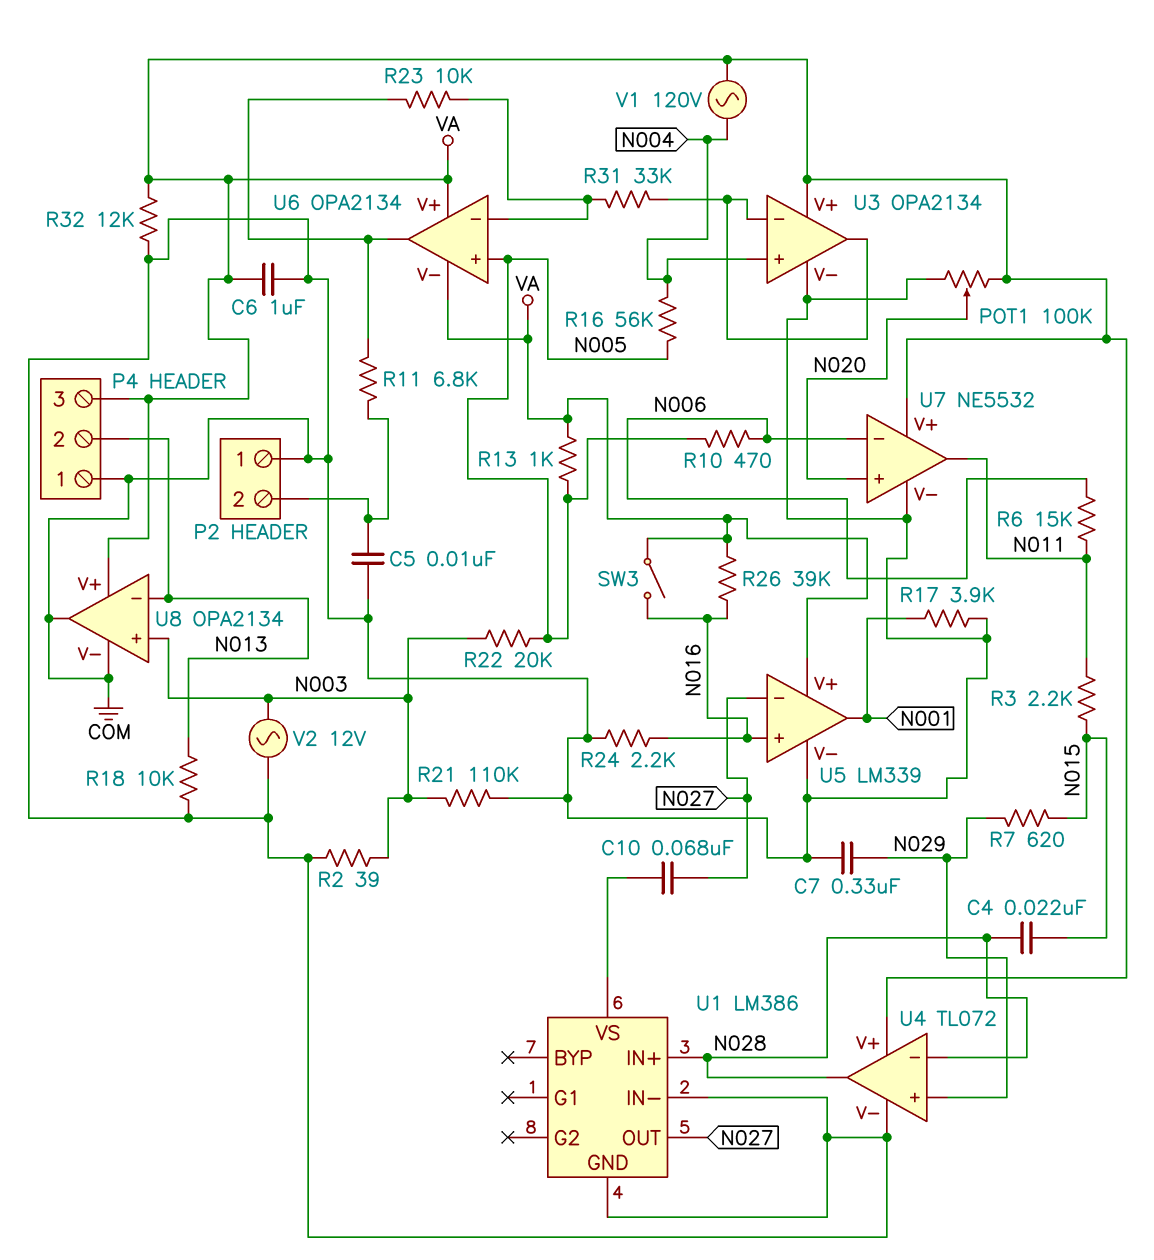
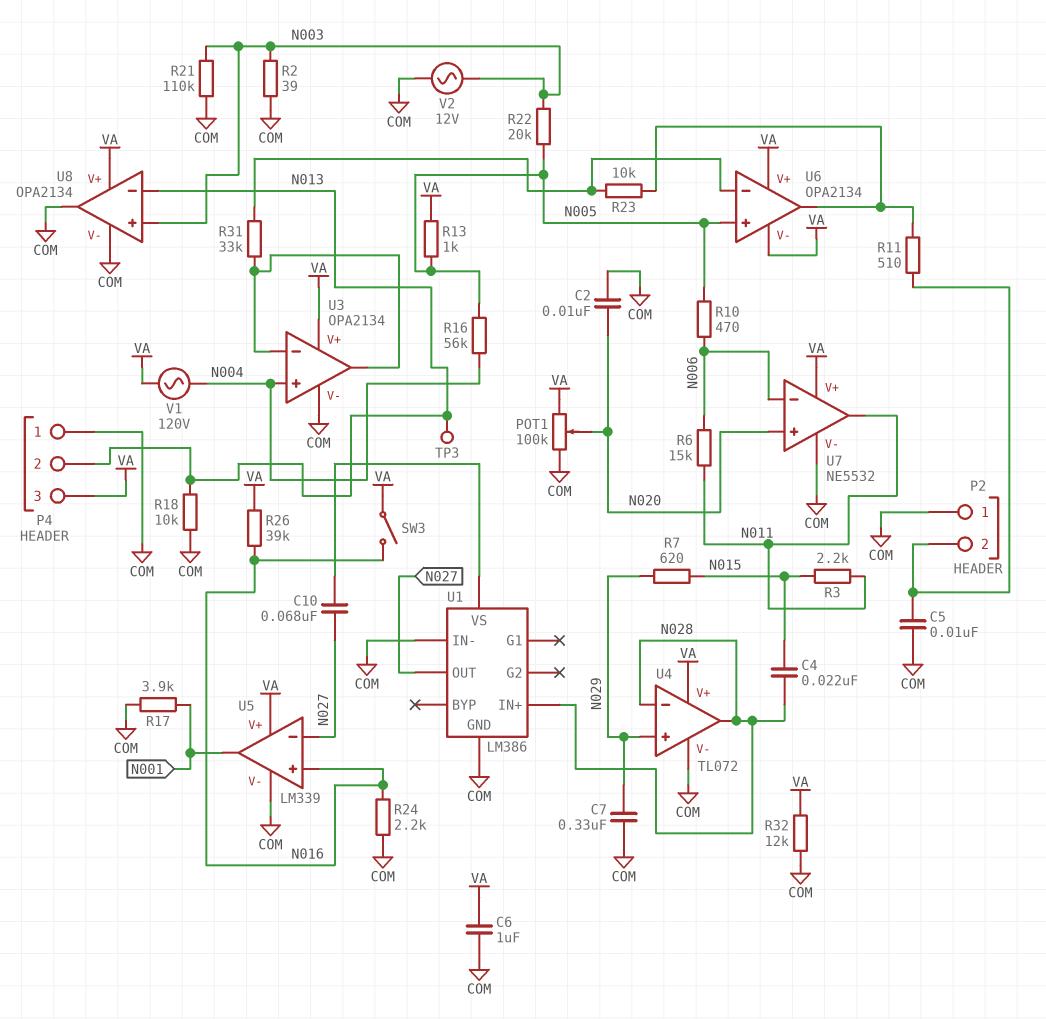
C2: none -> 10nF (COM, N020)
R11: 6.8k (P2/2, U6/out) -> 510 (P2/2, U6/out)
TP3: none -> test point (N013)

